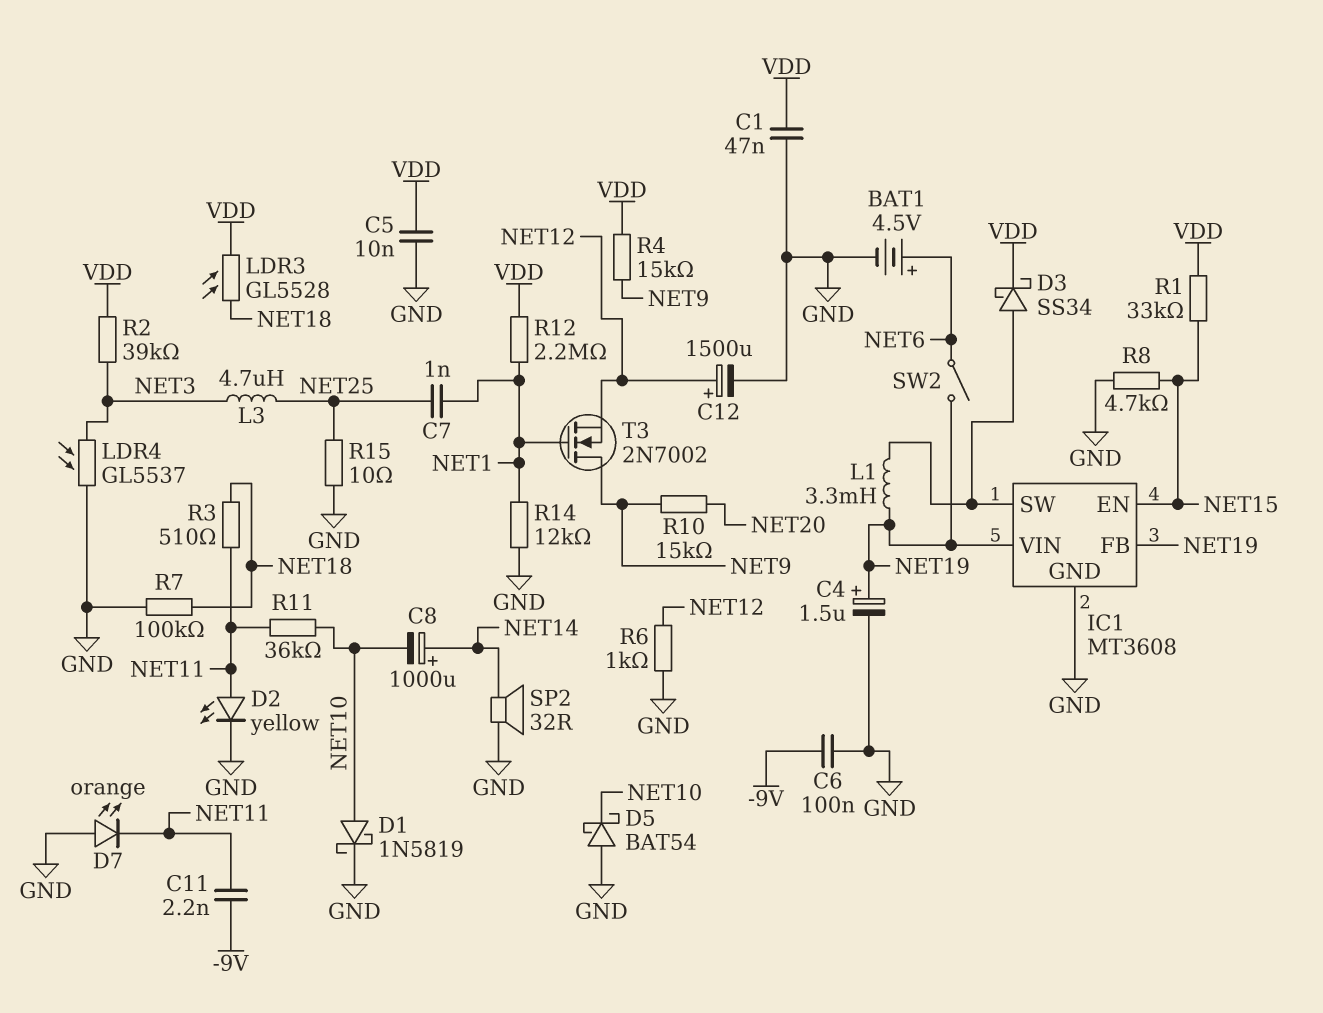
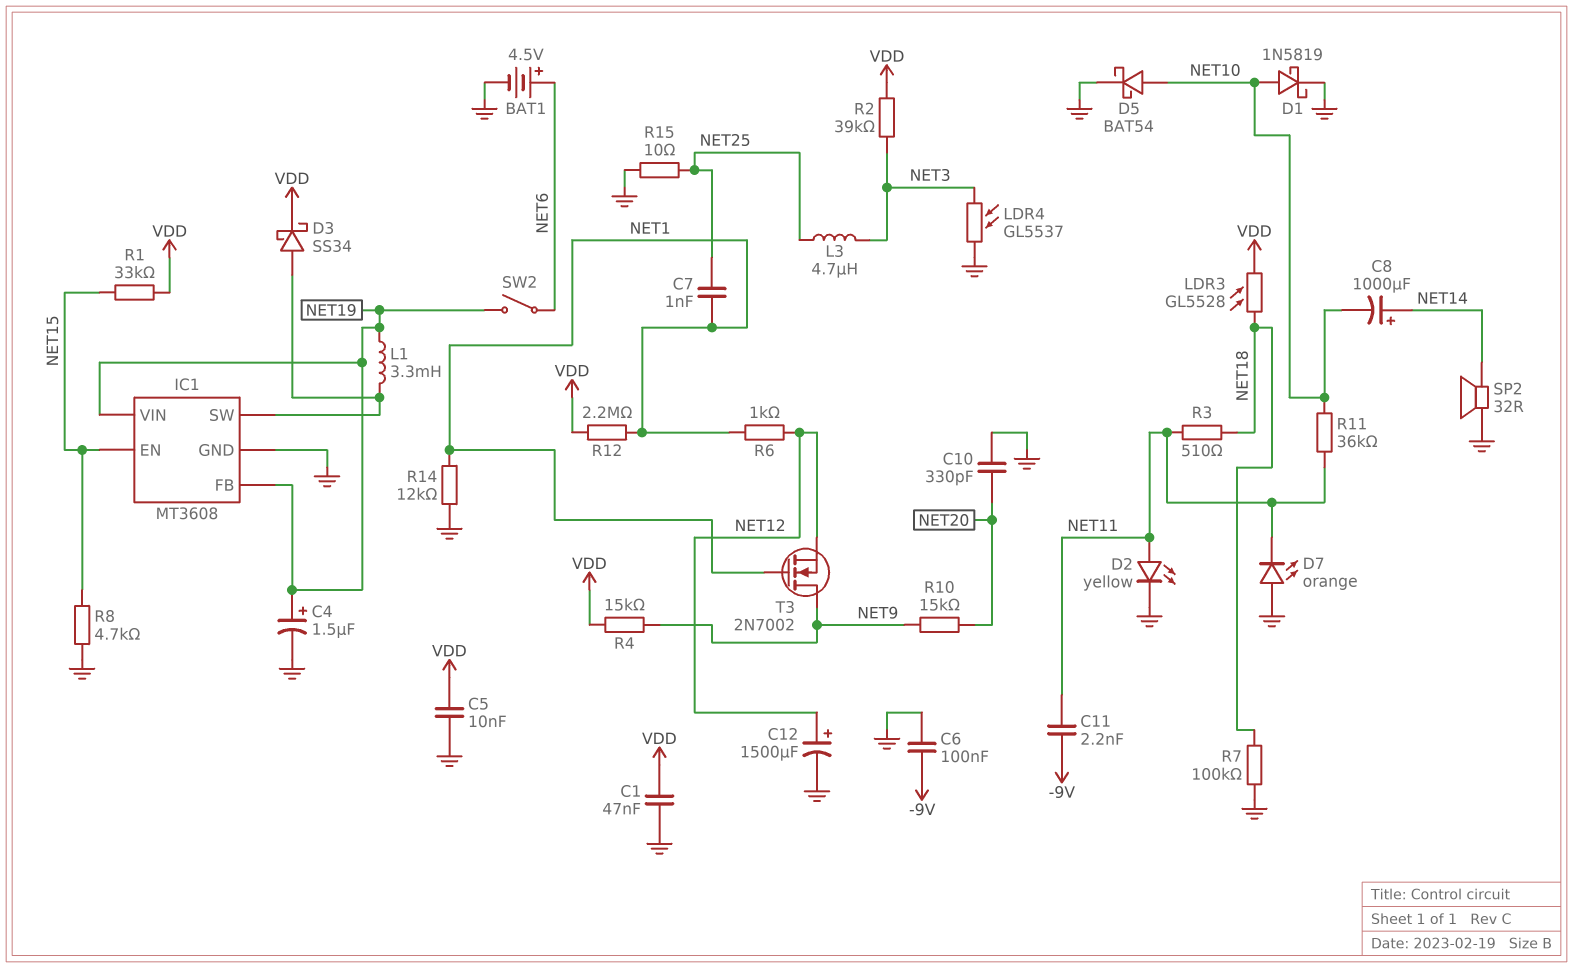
C10: none -> 330pF (GND, NET20)
D5: schottky BAT54 (A GND, K NET10) -> schottky BAT54 (A NET10, K GND)
R6: 1k (GND, NET12) -> 1k (NET1, NET12)

